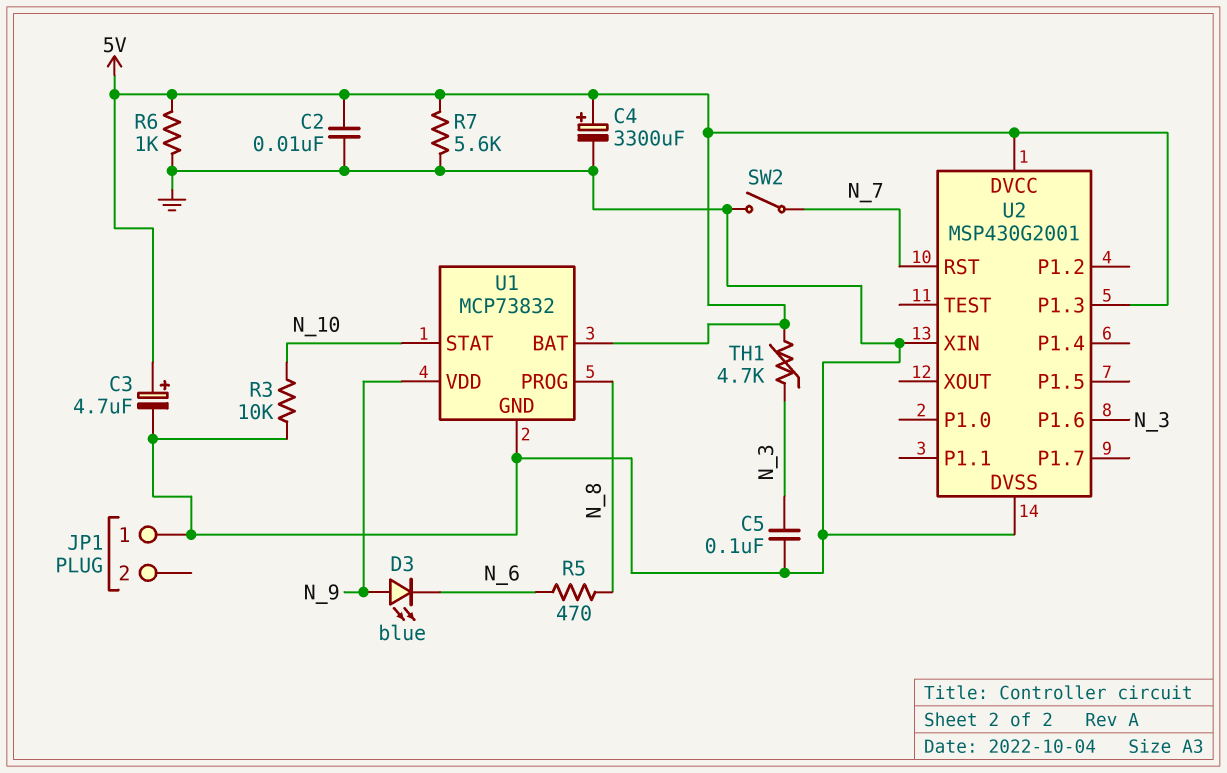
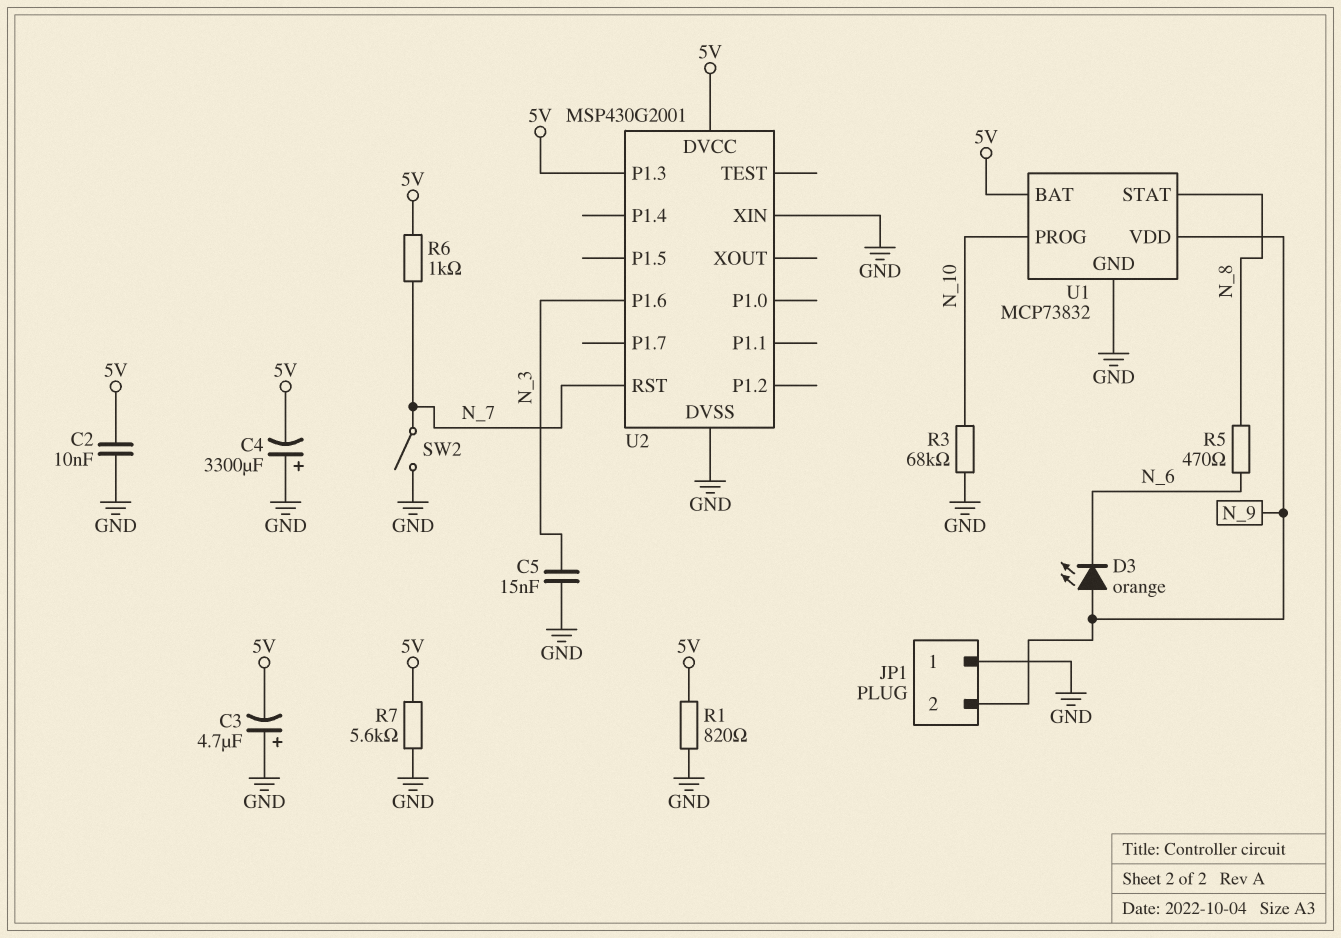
C3: 4.7uF (plus 5V, minus GND) -> 4.7uF (plus GND, minus 5V)
C4: 3300uF (plus 5V, minus GND) -> 3300uF (plus GND, minus 5V)
C5: 100nF (GND, N_3) -> 15nF (GND, N_3)
D3: LED blue (A N_9, K N_6) -> LED orange (A N_9, K N_6)
JP1 pin 2: none -> N_9
R1: none -> 820 (5V, GND)
R3: 10k (GND, N_10) -> 68k (GND, N_10)
R6: 1k (5V, GND) -> 1k (5V, N_7)
TH1: 4.7k (5V, N_3) -> none
U1 pin PROG: N_8 -> N_10
U1 pin STAT: N_10 -> N_8

